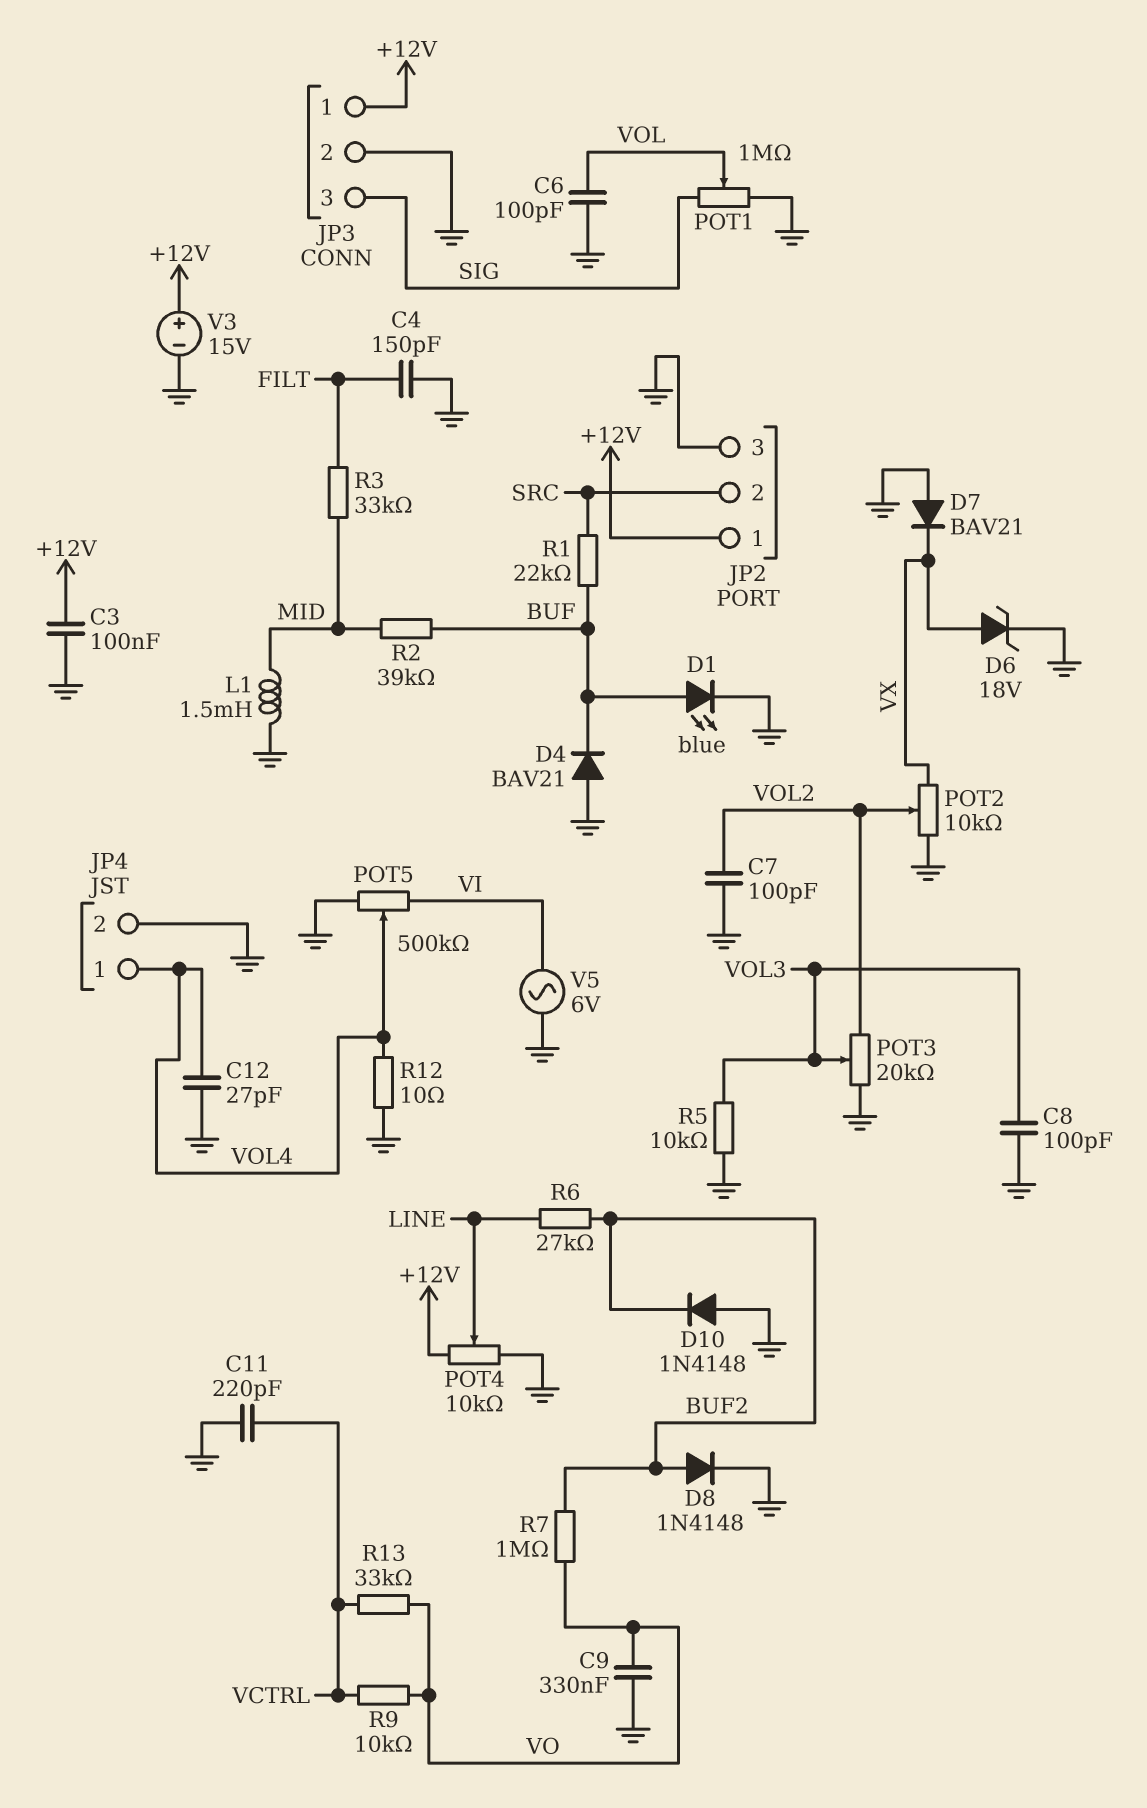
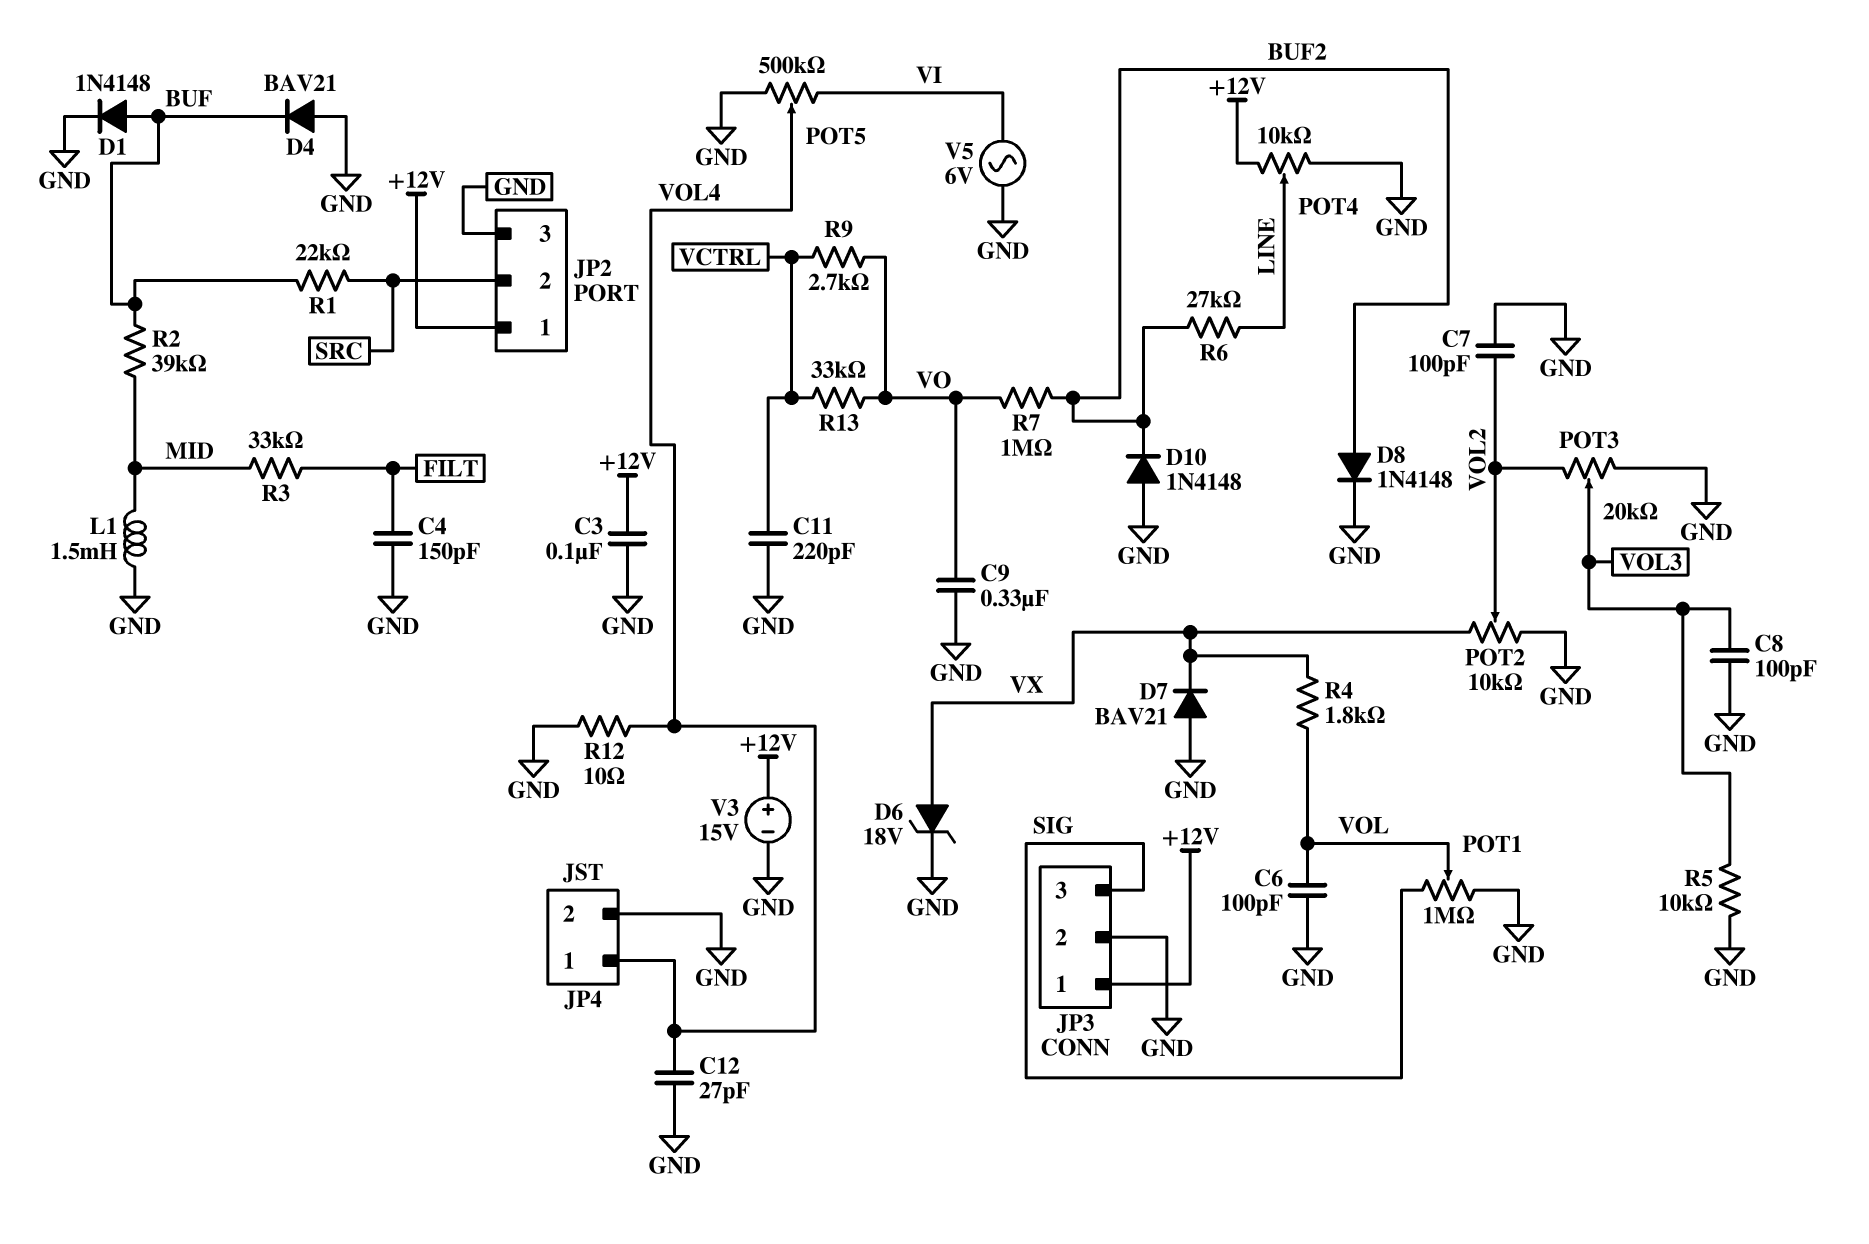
D1: LED blue (A BUF, K GND) -> diode 1N4148 (A BUF, K GND)
R4: none -> 1.8k (VOL, VX)
R9: 10k (VCTRL, VO) -> 2.7k (VCTRL, VO)

